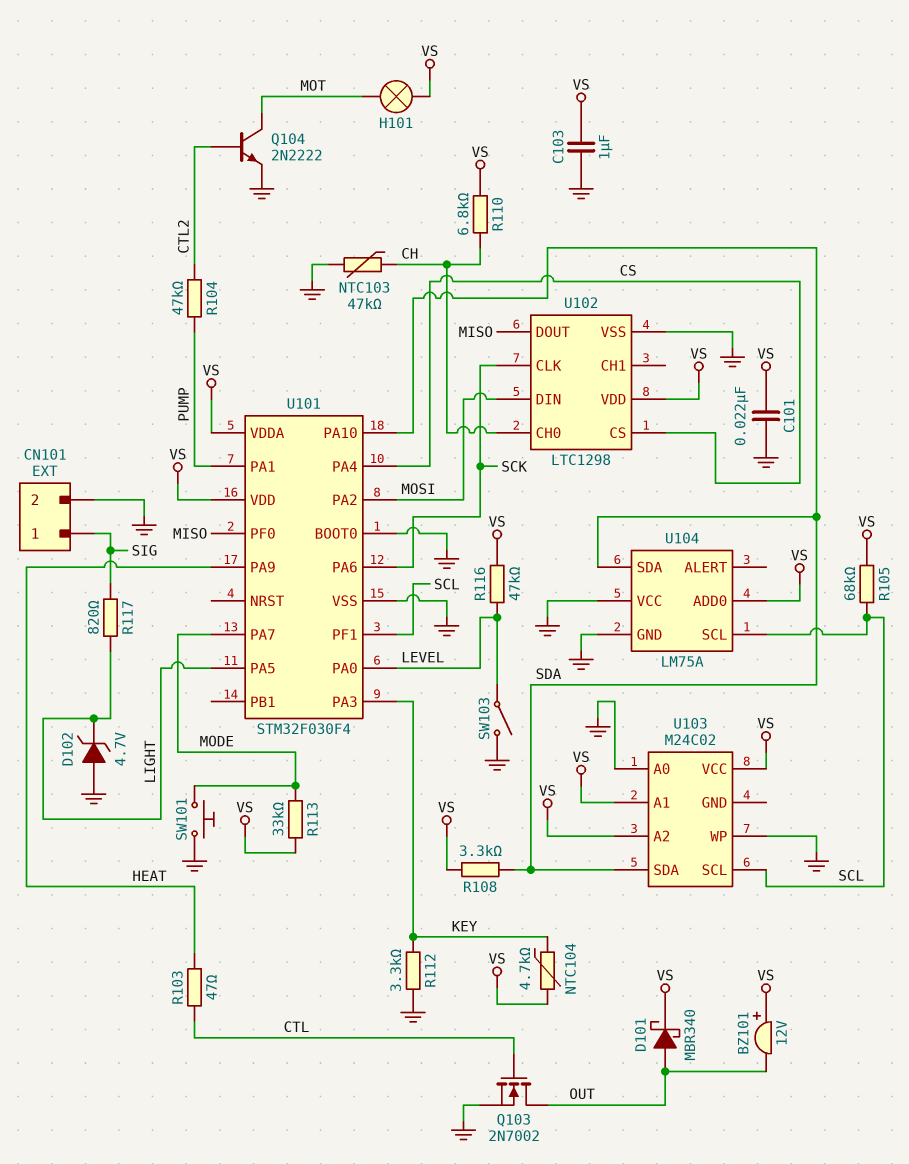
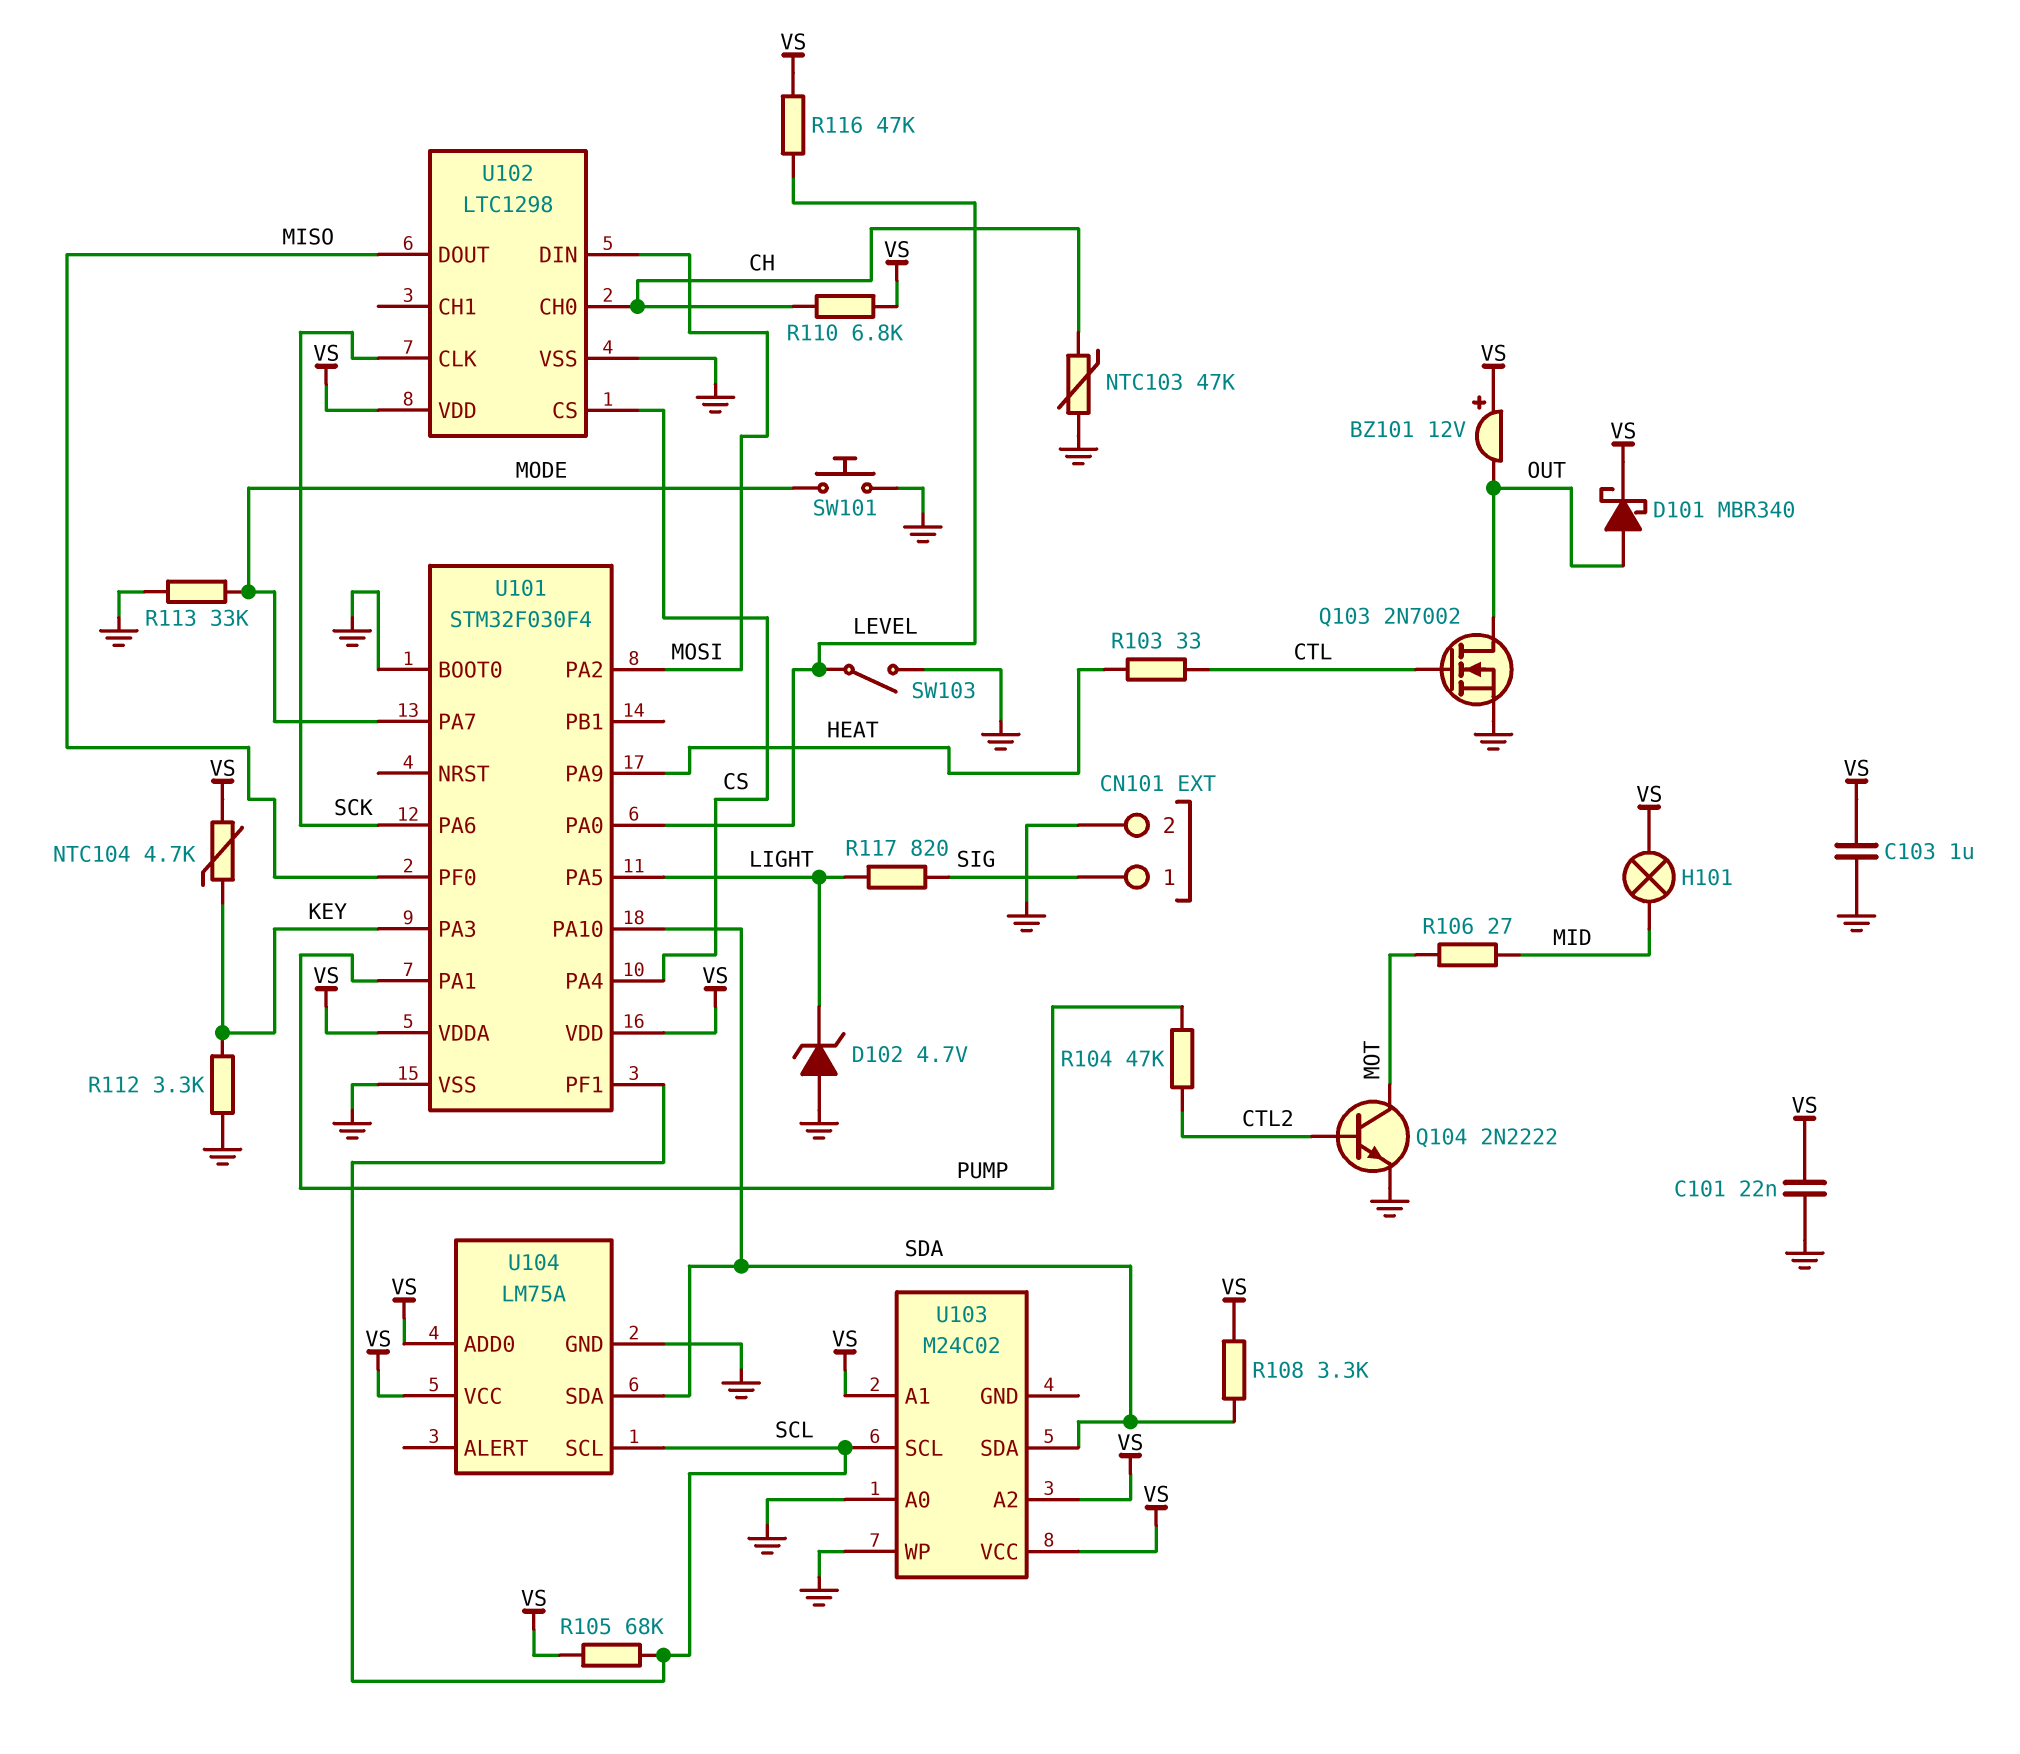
H101: lamp (MOT, VS) -> lamp (MID, VS)
R103: 47 (CTL, HEAT) -> 33 (CTL, HEAT)
R106: none -> 27 (MID, MOT)
R113: 33k (MODE, VS) -> 33k (GND, MODE)
U104 pin VCC: GND -> VS

